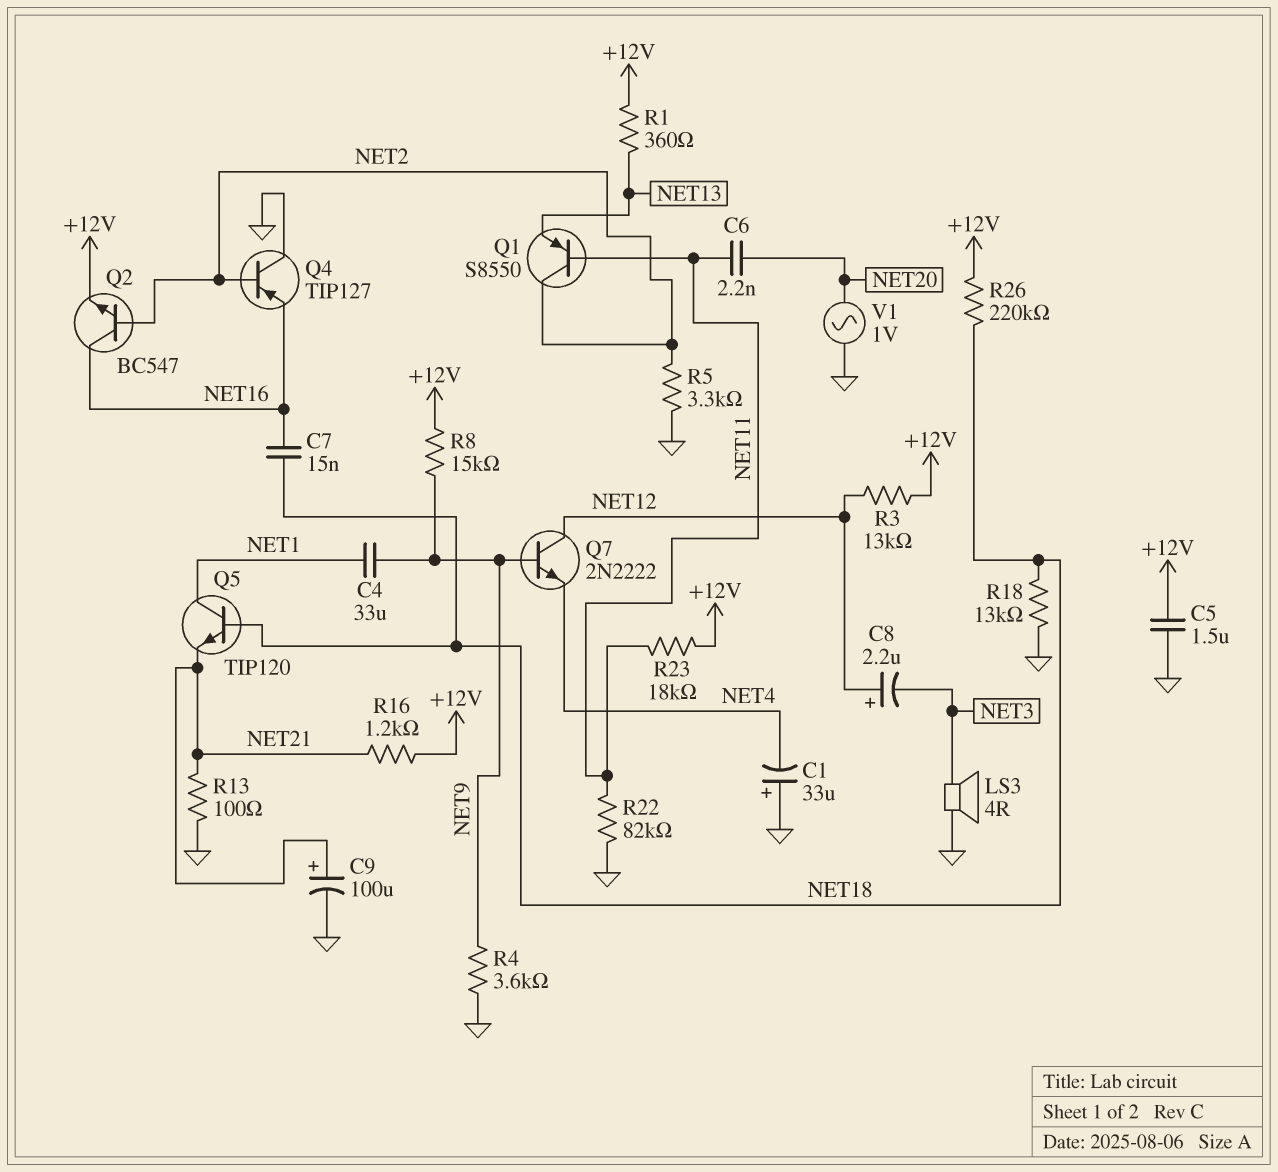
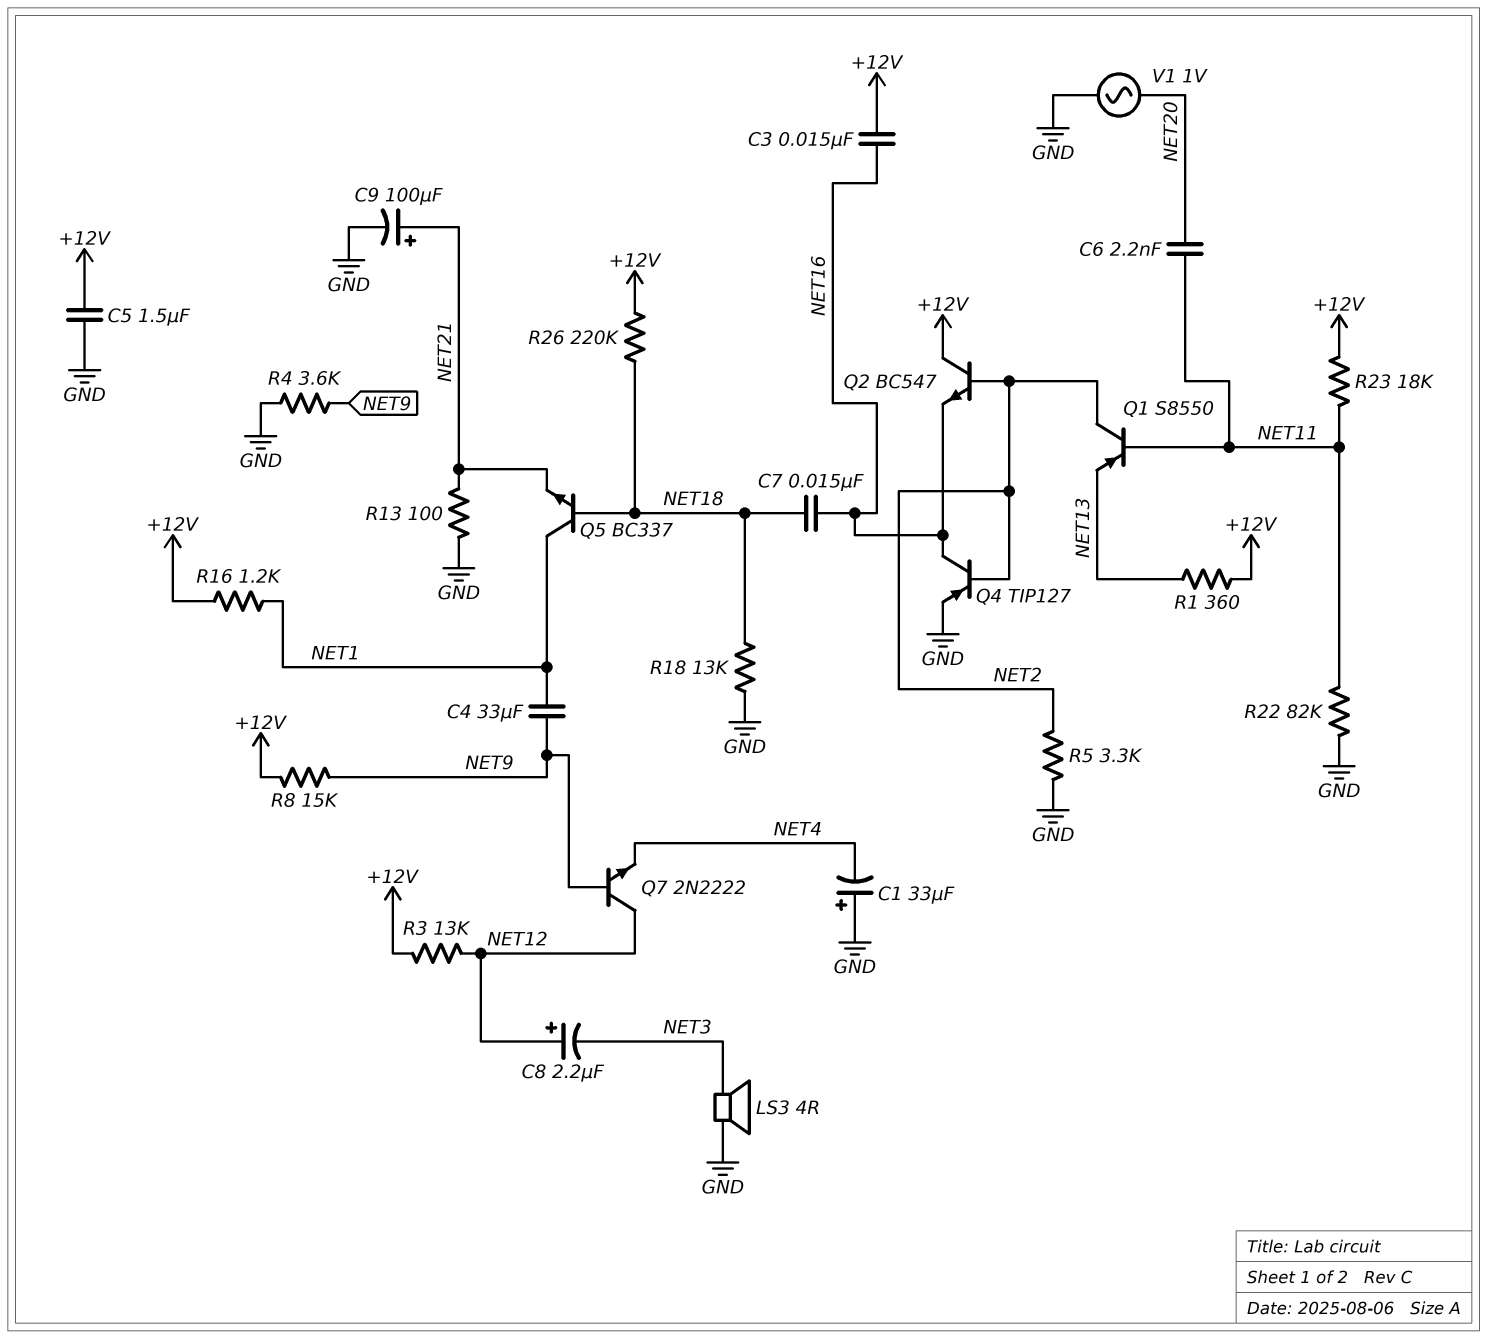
C3: none -> 15nF (+12V, NET16)
Q2: NPN BC547 (B NET2, C NET16, E +12V) -> NPN BC547 (B NET2, C +12V, E NET16)
Q4: PNP TIP127 (B NET2, C GND, E NET16) -> PNP TIP127 (B NET2, C NET16, E GND)
Q5: NPN TIP120 (B NET18, C NET1, E NET21) -> NPN BC337 (B NET18, C NET1, E NET21)
R16: 1.2k (+12V, NET21) -> 1.2k (+12V, NET1)

